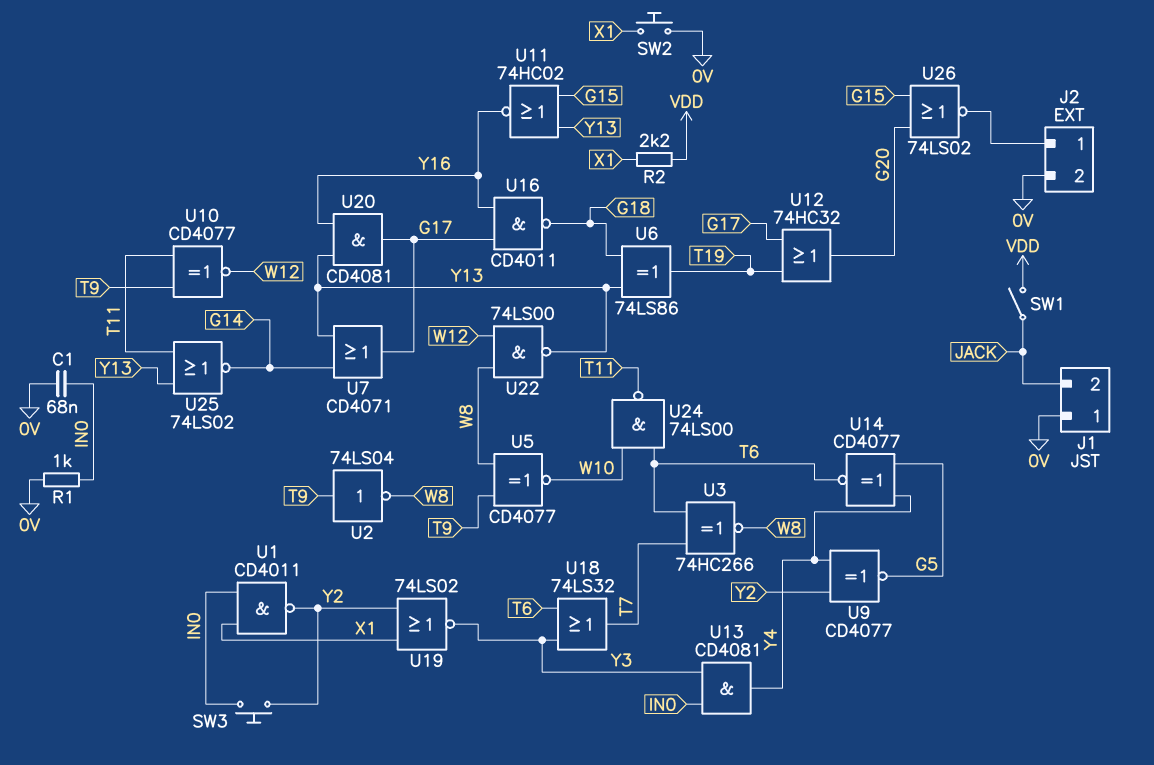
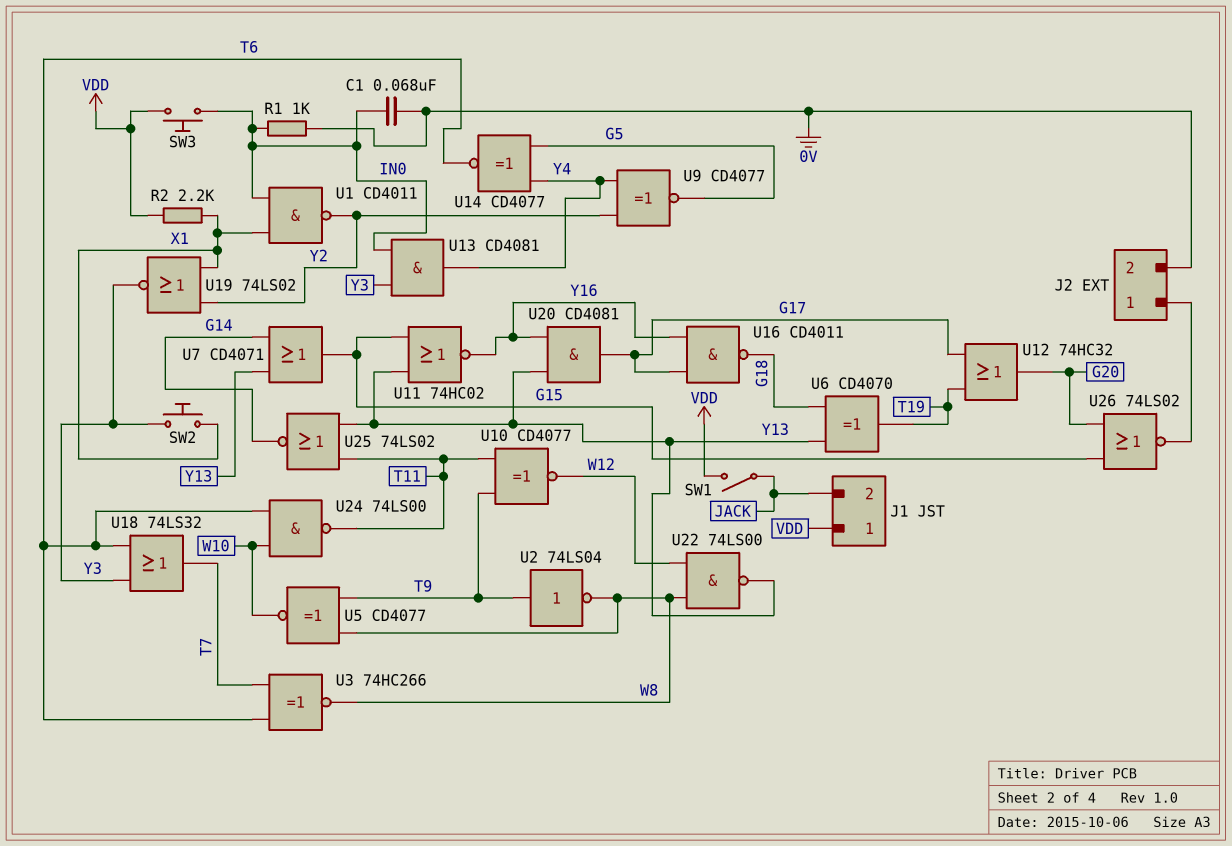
J1 pin 1: 0V -> VDD
SW2: button (0V, X1) -> button (X1, Y3)
SW3: button (IN0, Y2) -> button (IN0, VDD)
U6: XOR 74LS86 (in G18, in Y13, out T19) -> XOR CD4070 (in G18, in Y13, out T19)
U7: OR CD4071 (in G14, in Y13, out G17) -> OR CD4071 (in G14, in Y13, out G15)

